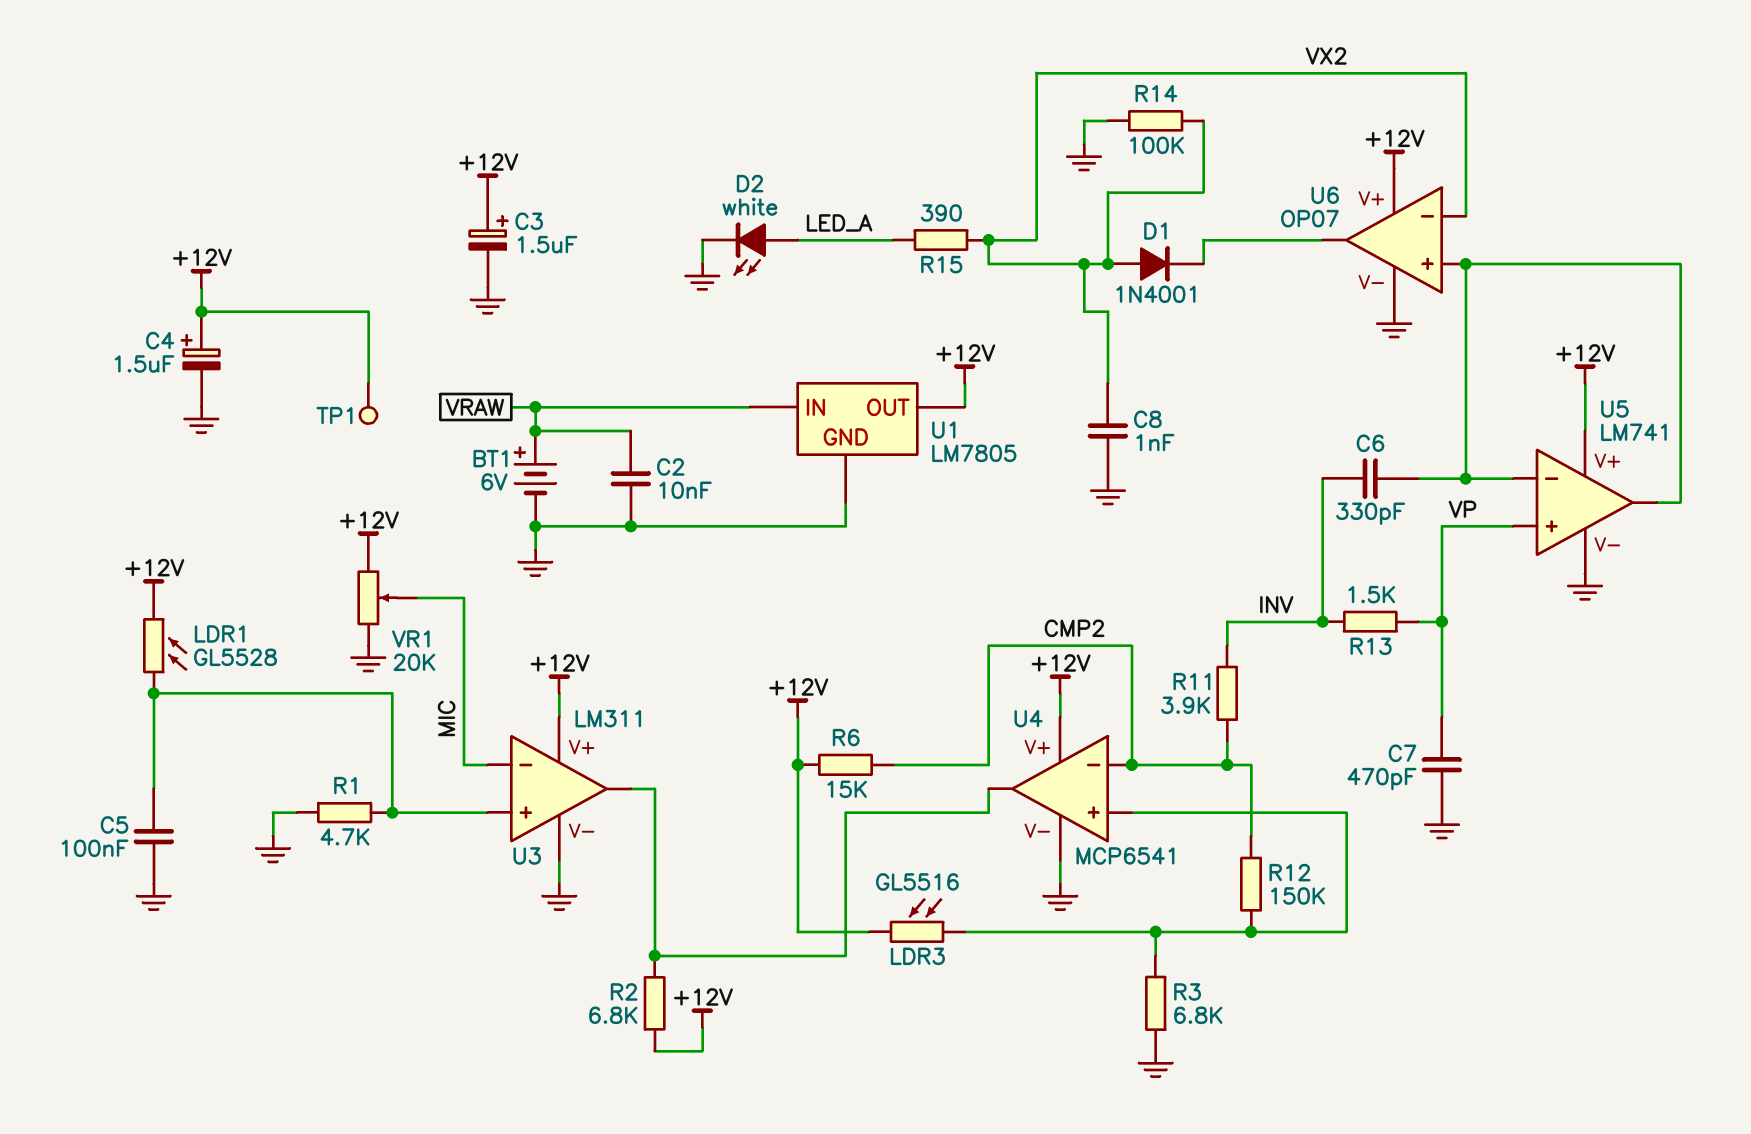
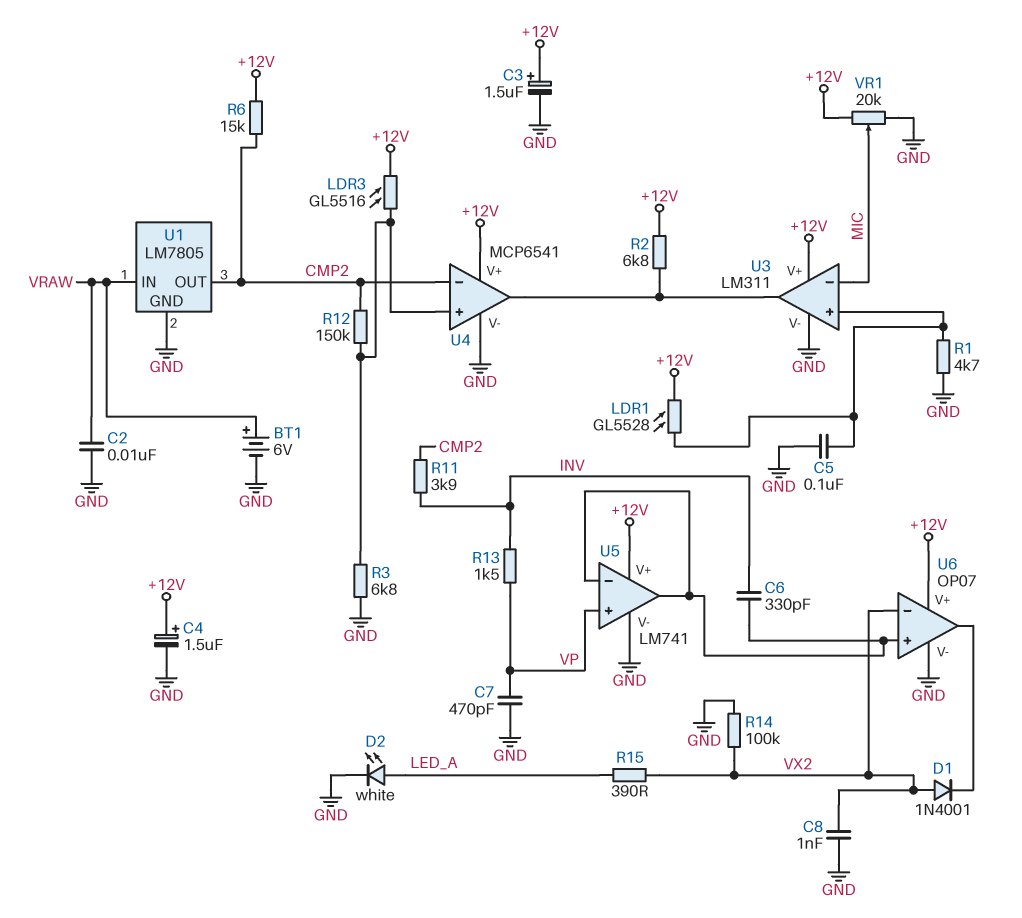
TP1: test point (+12V) -> none
U1 pin OUT: +12V -> CMP2

